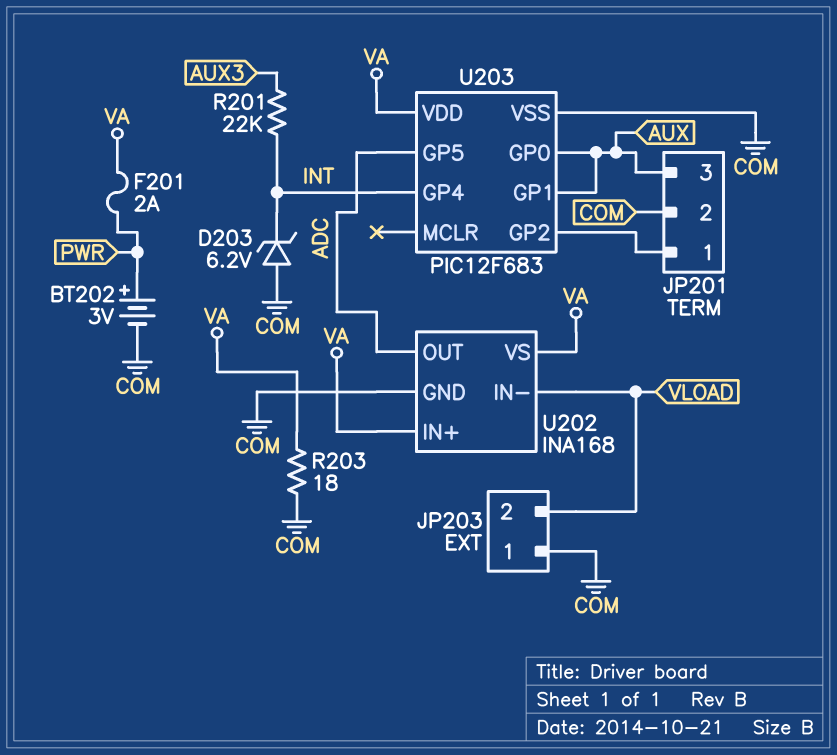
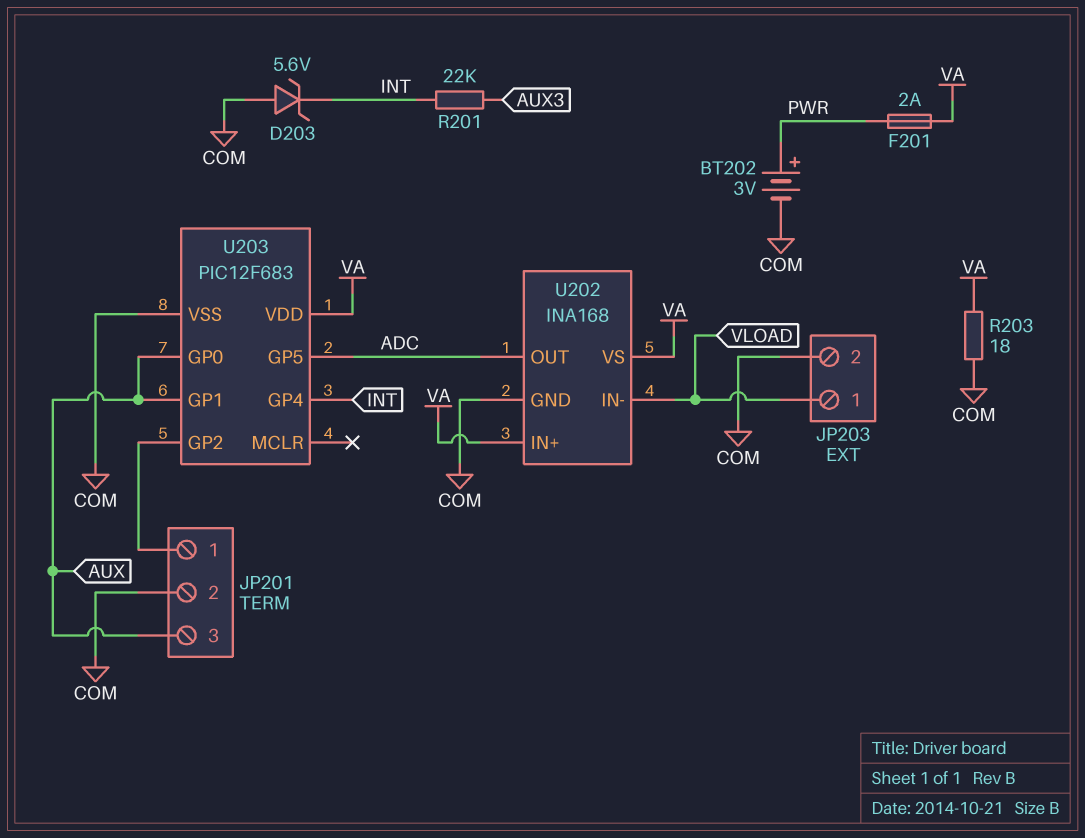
D203: zener 6.2V (A COM, K INT) -> zener 5.6V (A COM, K INT)
JP203 pin 1: COM -> VLOAD
JP203 pin 2: VLOAD -> COM

